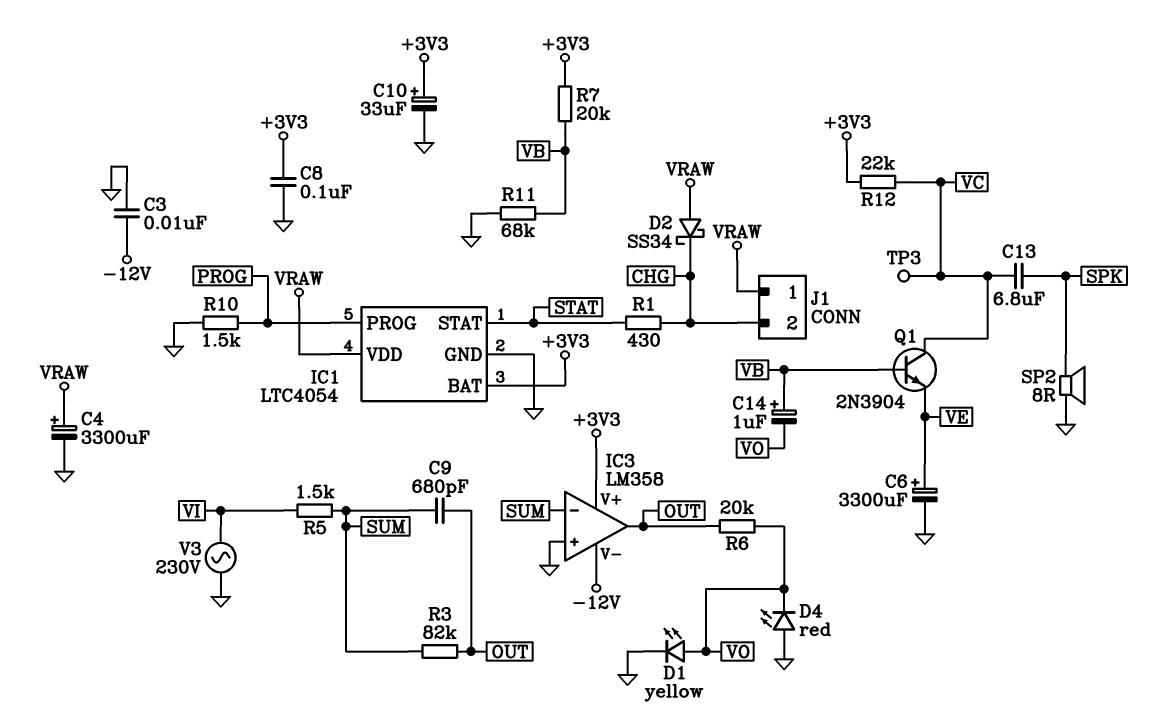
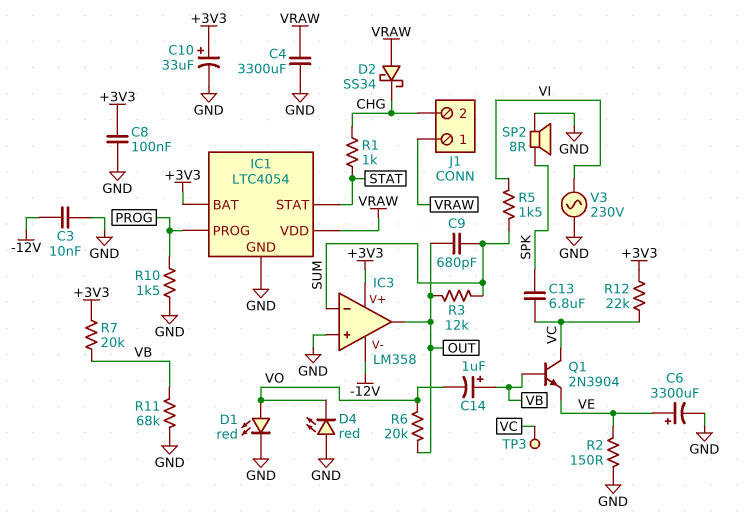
C4: 3300uF (plus VRAW, minus GND) -> 3300uF (GND, VRAW)
D1: LED yellow (A VO, K GND) -> LED red (A VO, K GND)
R1: 430 (CHG, STAT) -> 1k (CHG, STAT)
R2: none -> 150 (GND, VE)
R3: 82k (OUT, SUM) -> 12k (OUT, SUM)

